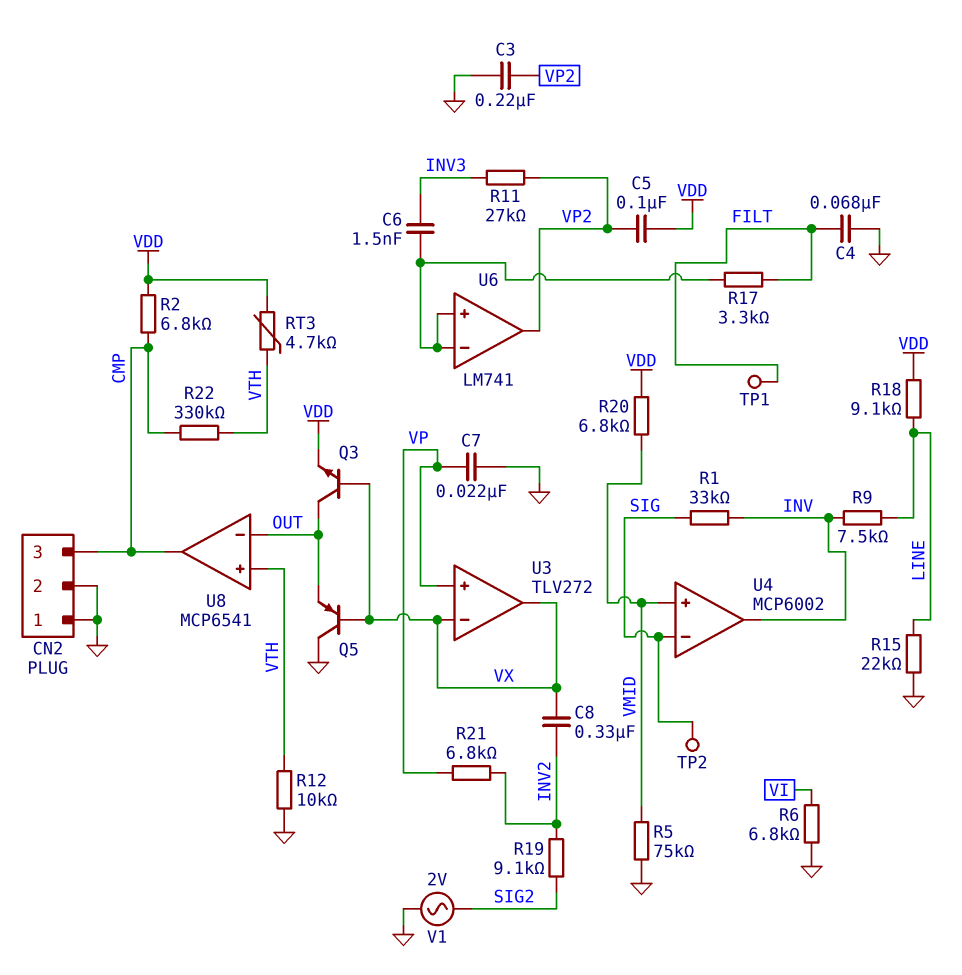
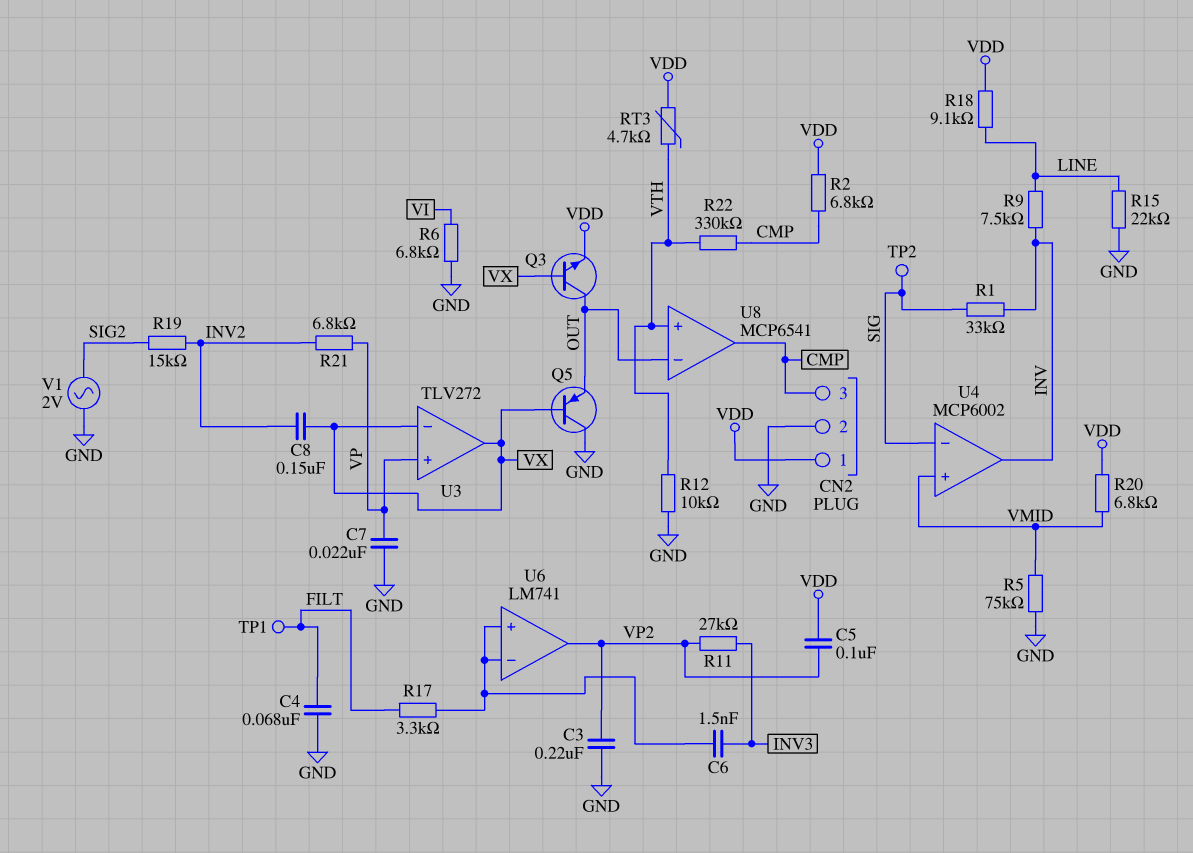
C8: 330nF (INV2, VX) -> 150nF (INV2, VX)
CN2 pin 1: GND -> VDD
R19: 9.1k (INV2, SIG2) -> 15k (INV2, SIG2)

